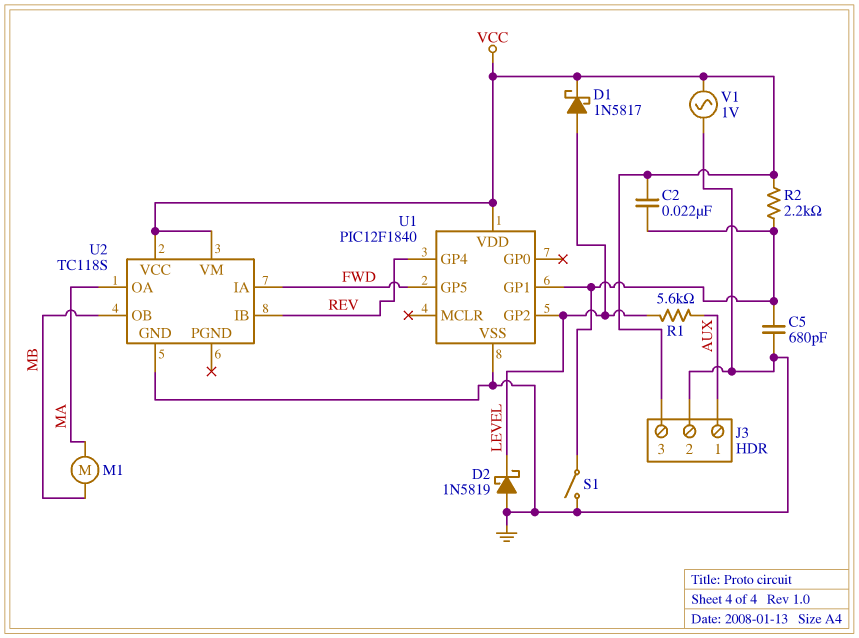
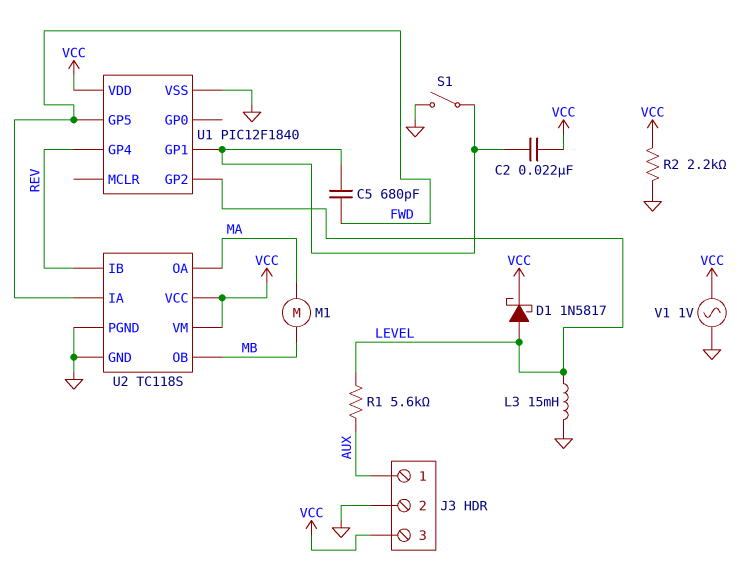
C5: 680pF (GND, U1/GP1) -> 680pF (FWD, U1/GP1)
D2: schottky 1N5819 (A GND, K LEVEL) -> none
L3: none -> 15mH (GND, LEVEL)
R2: 2.2k (U1/GP1, VCC) -> 2.2k (GND, VCC)
U2 pin PGND: none -> GND

